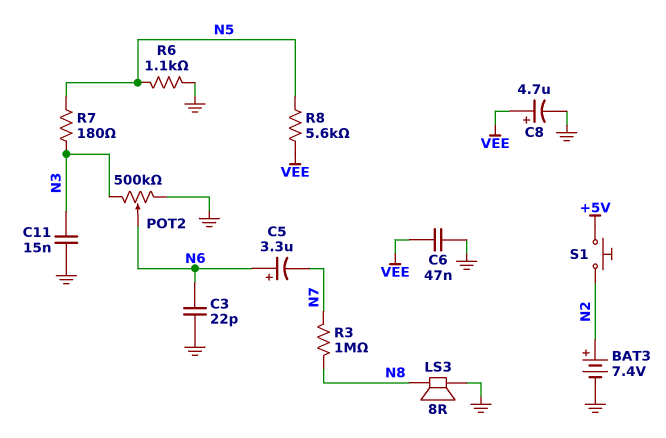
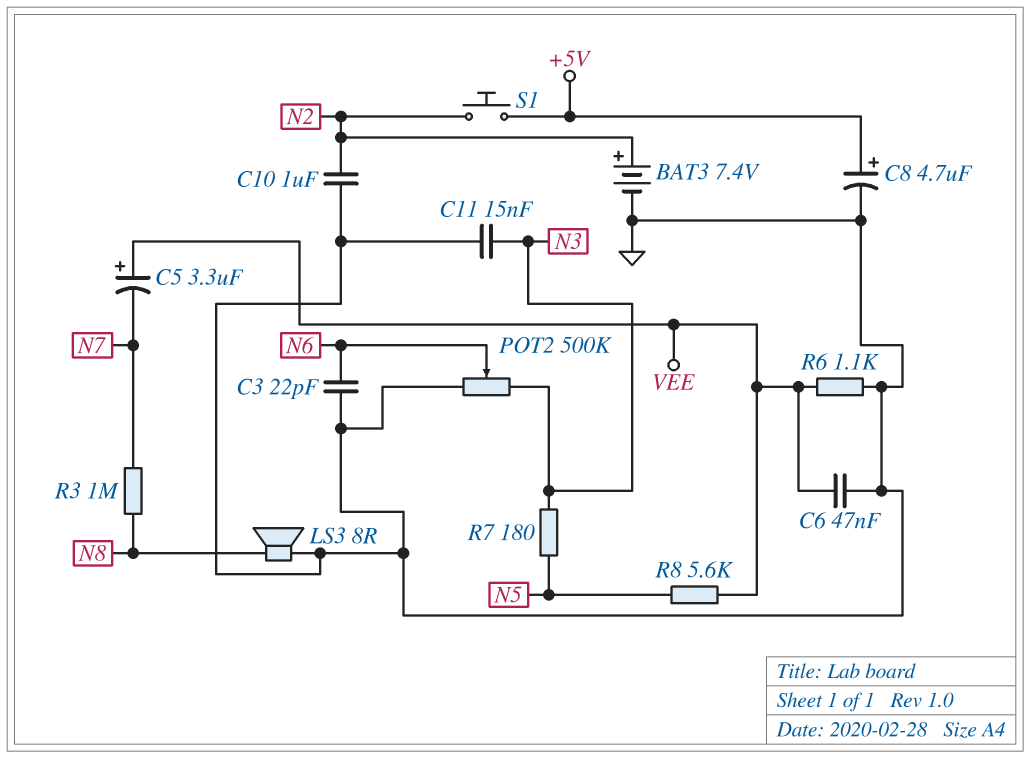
C5: 3.3uF (plus N6, minus N7) -> 3.3uF (plus VEE, minus N7)
C8: 4.7uF (plus VEE, minus GND) -> 4.7uF (plus +5V, minus GND)
C10: none -> 1uF (GND, N2)
R6: 1.1k (GND, N5) -> 1.1k (GND, VEE)

